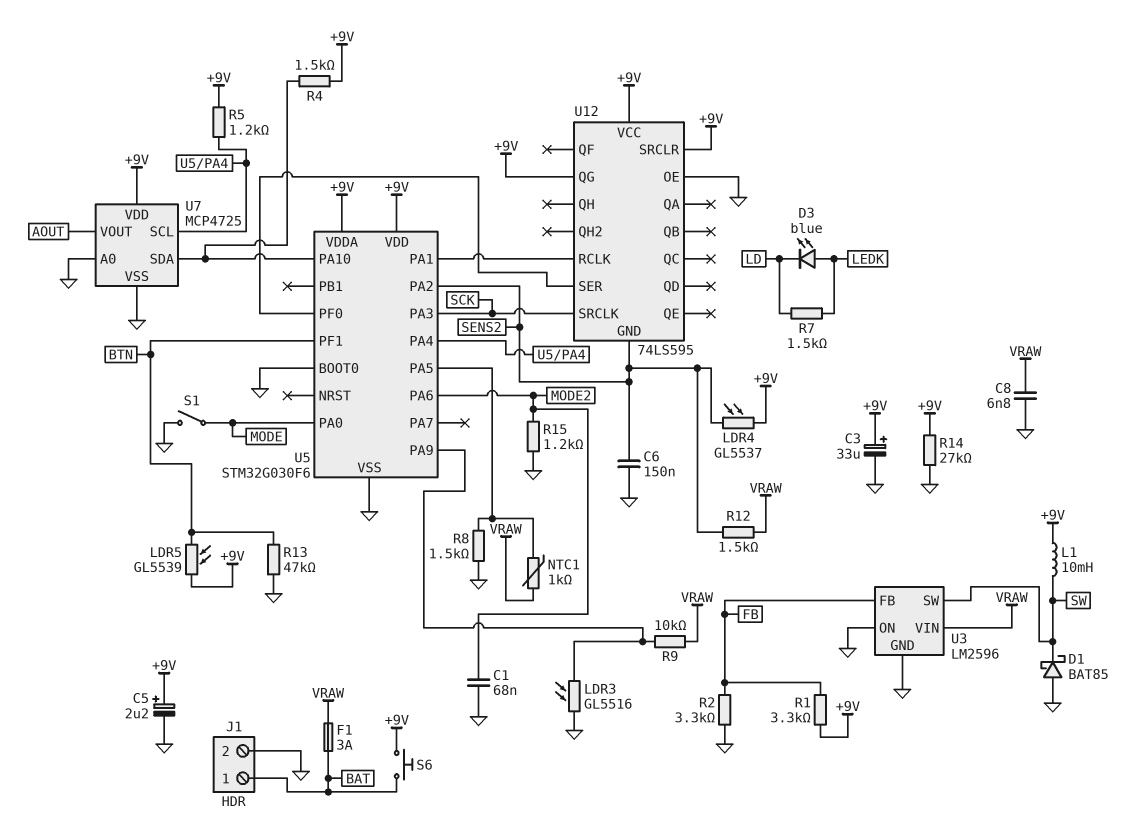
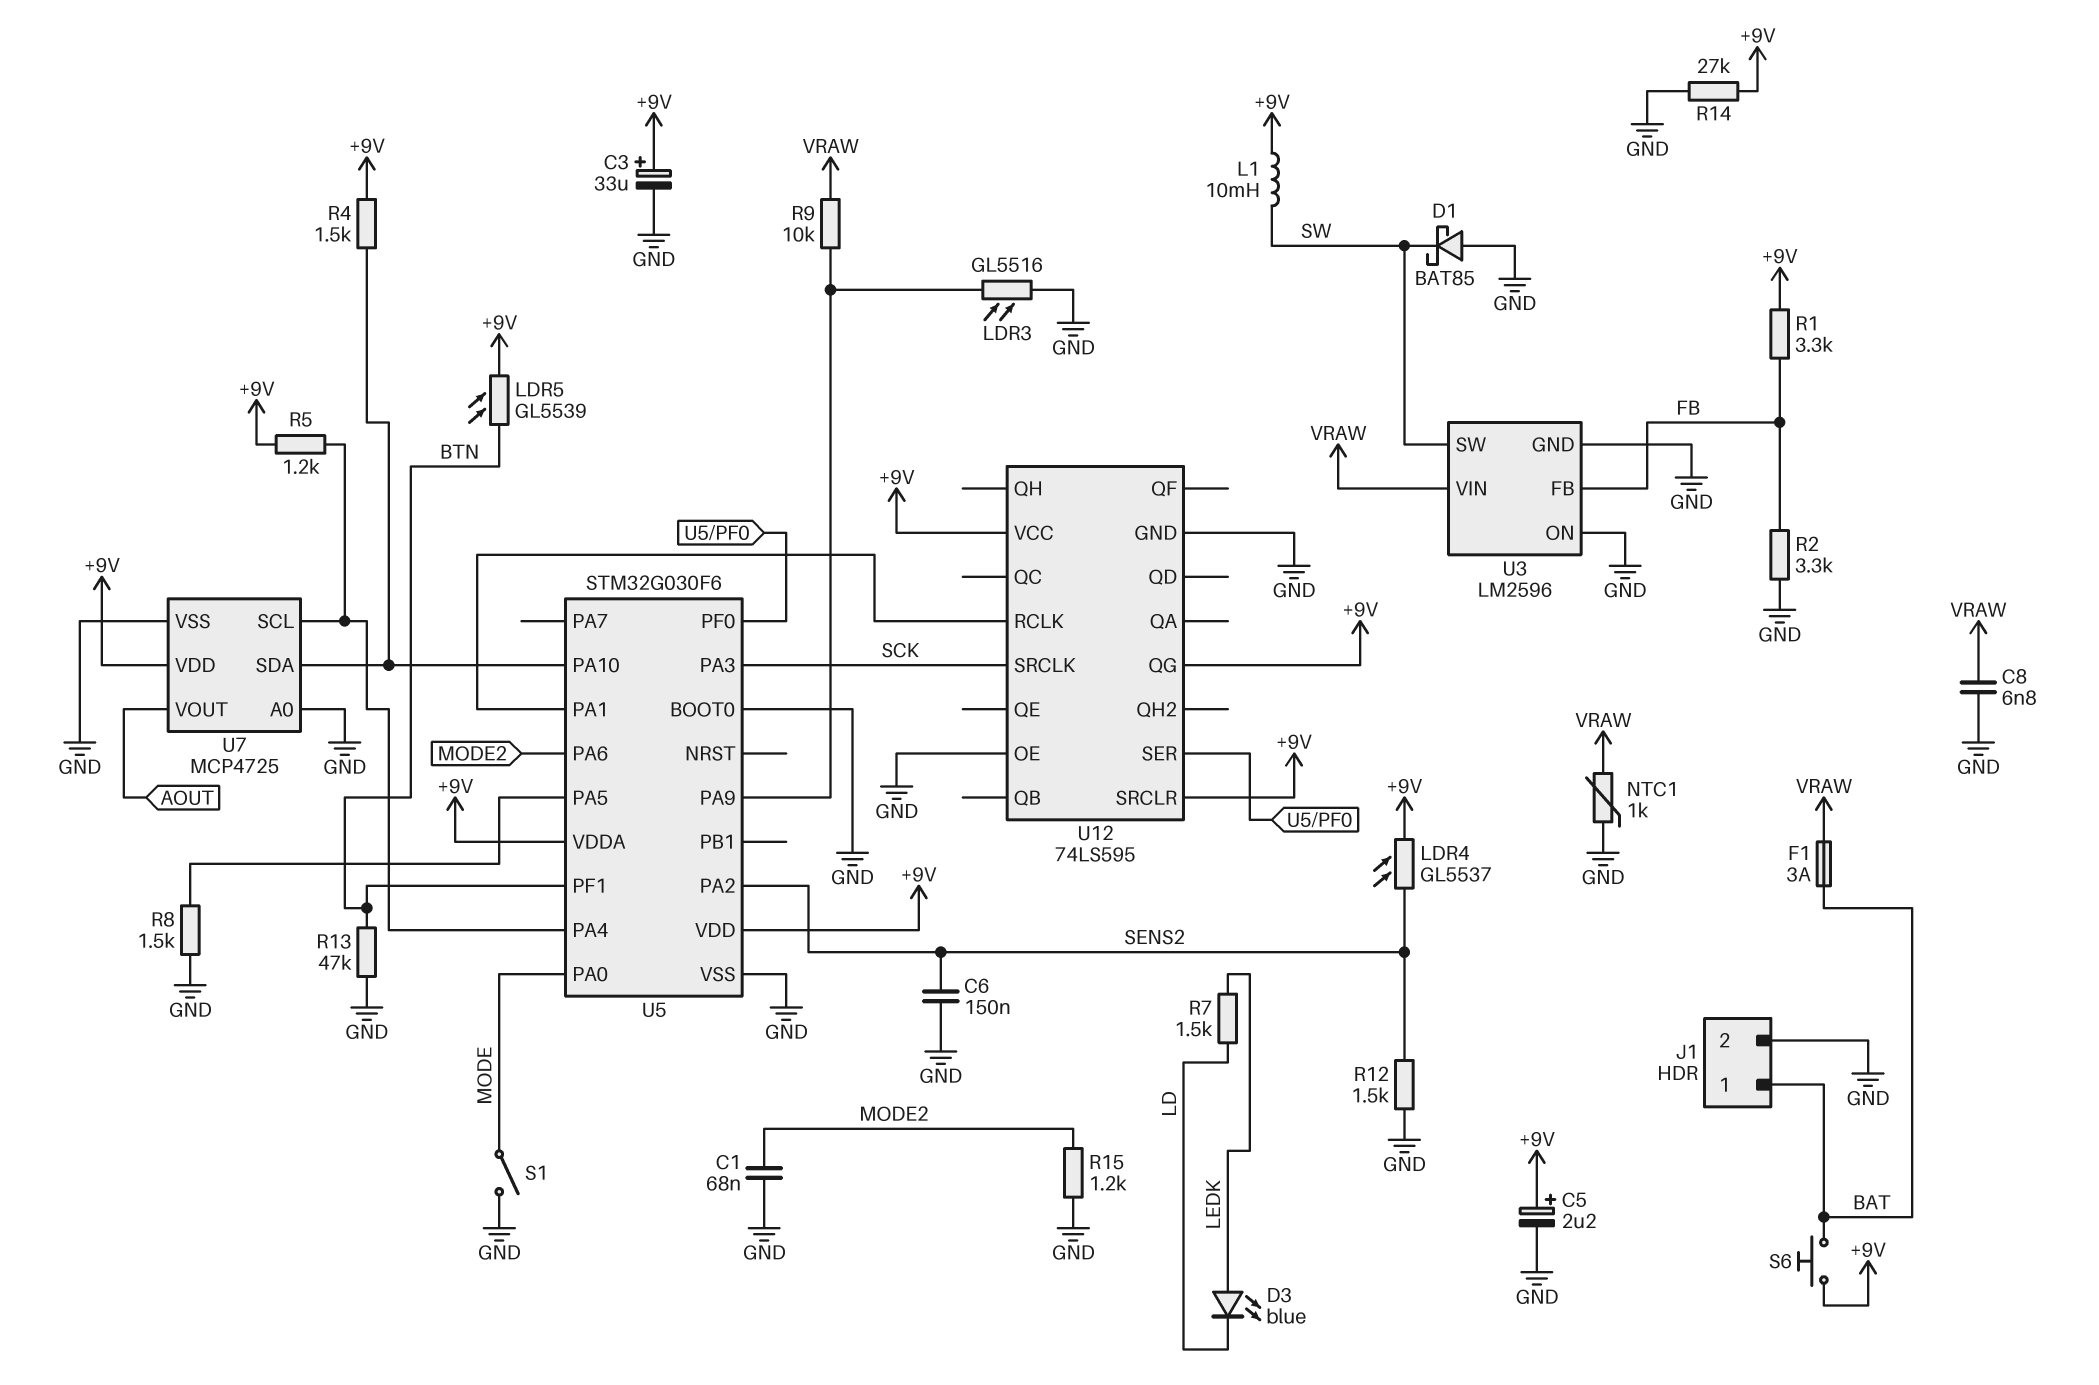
NTC1: 1k (U5/PA5, VRAW) -> 1k (GND, VRAW)
R12: 1.5k (SENS2, VRAW) -> 1.5k (GND, SENS2)
U12 pin GND: SENS2 -> GND

